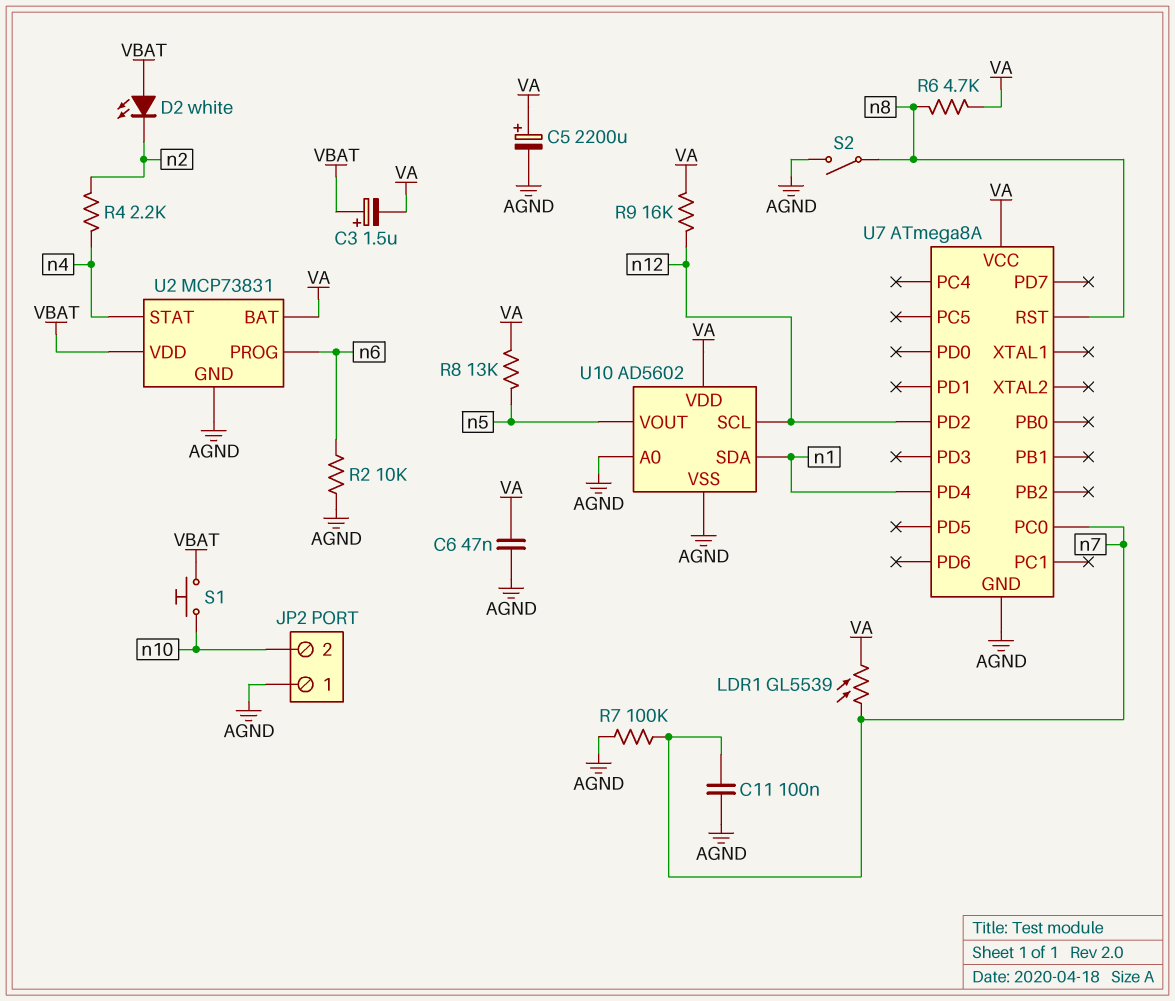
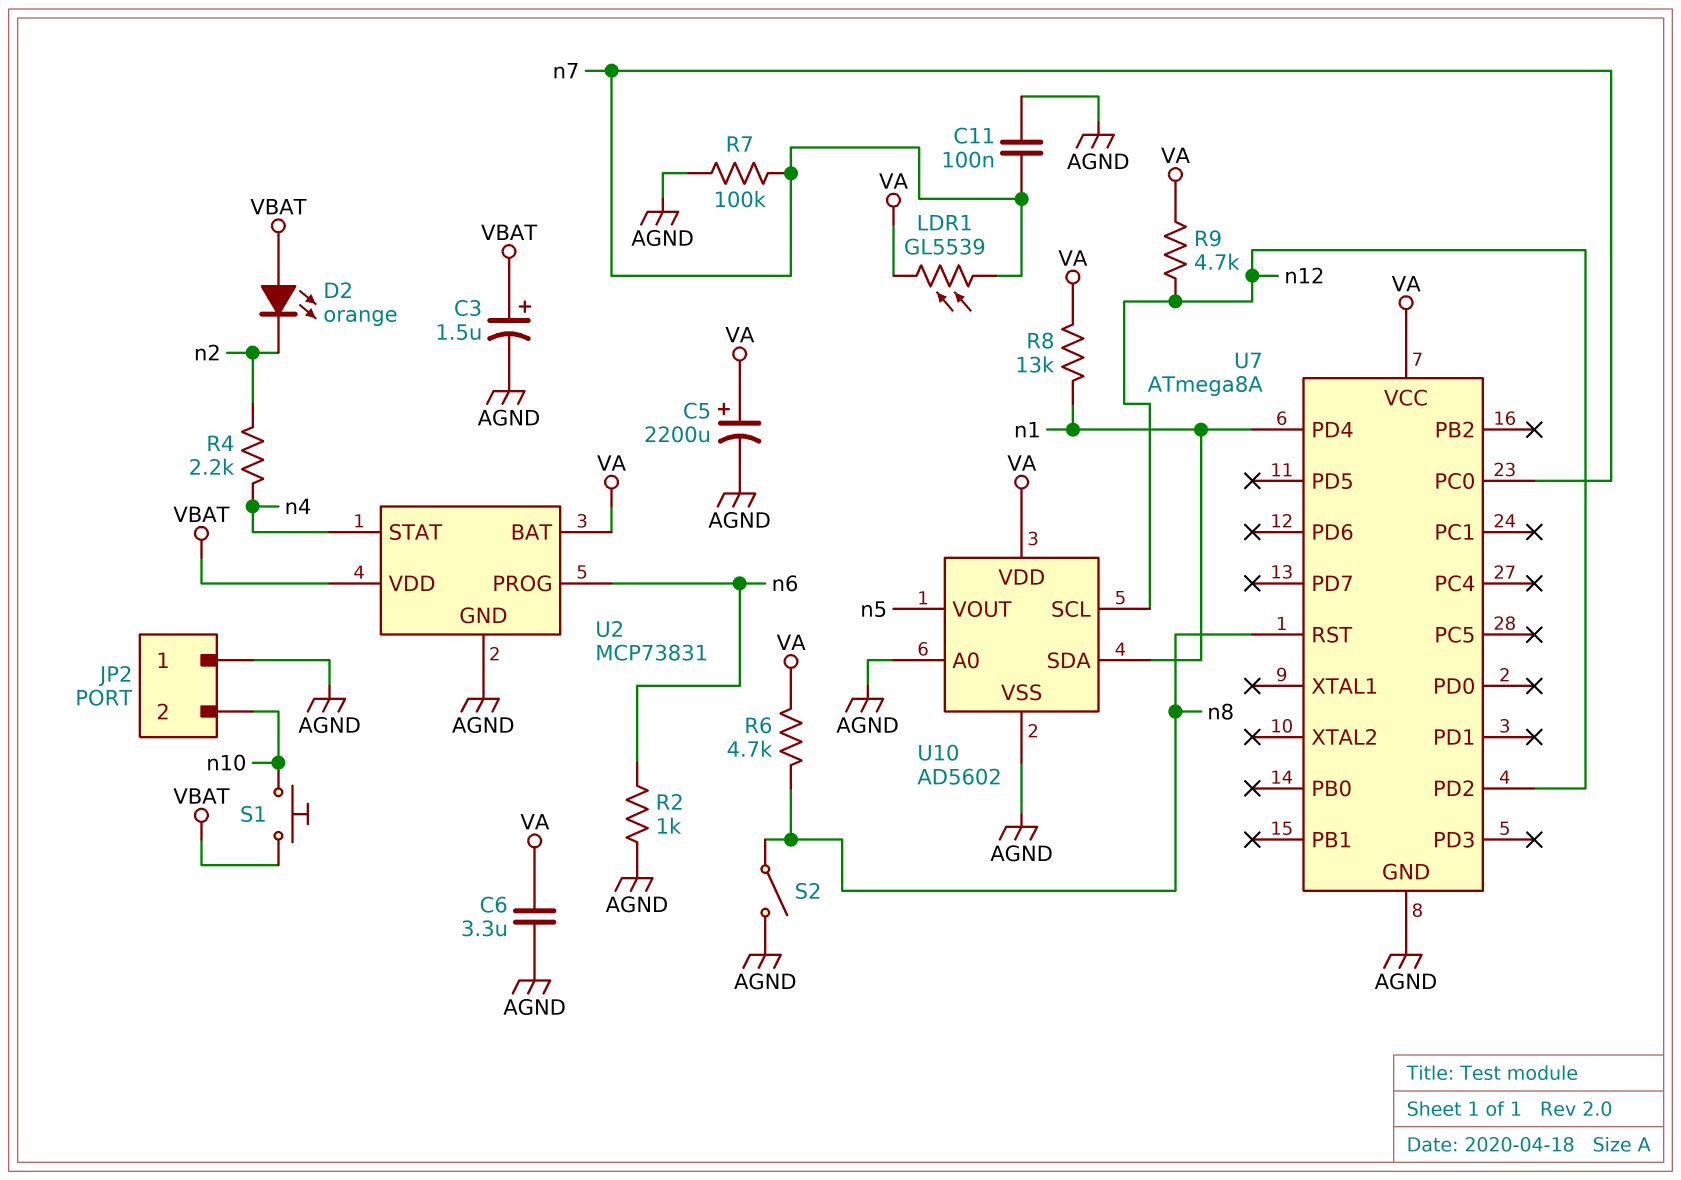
C3: 1.5uF (plus VBAT, minus VA) -> 1.5uF (plus VBAT, minus AGND)
C6: 47nF (AGND, VA) -> 3.3uF (AGND, VA)
D2: LED white (A VBAT, K n2) -> LED orange (A VBAT, K n2)
R2: 10k (AGND, n6) -> 1k (AGND, n6)
R8: 13k (VA, n5) -> 13k (VA, n1)
R9: 16k (VA, n12) -> 4.7k (VA, n12)

